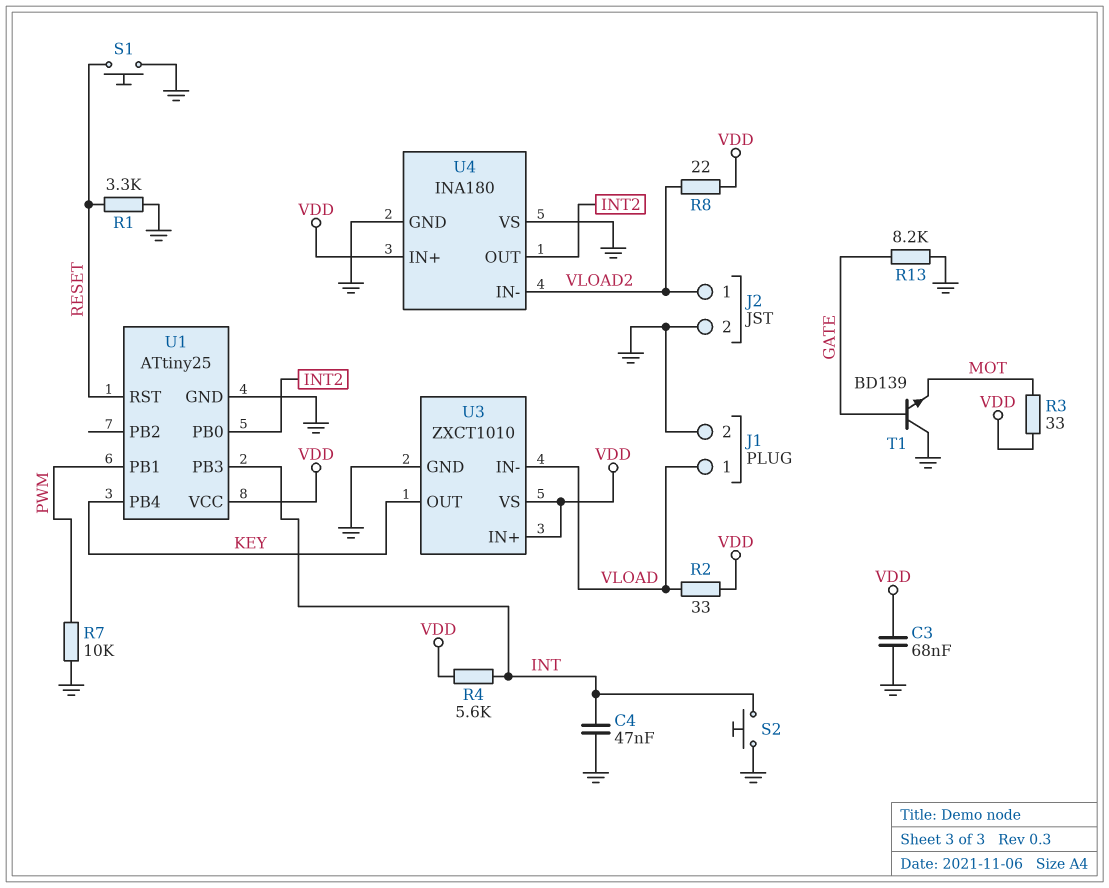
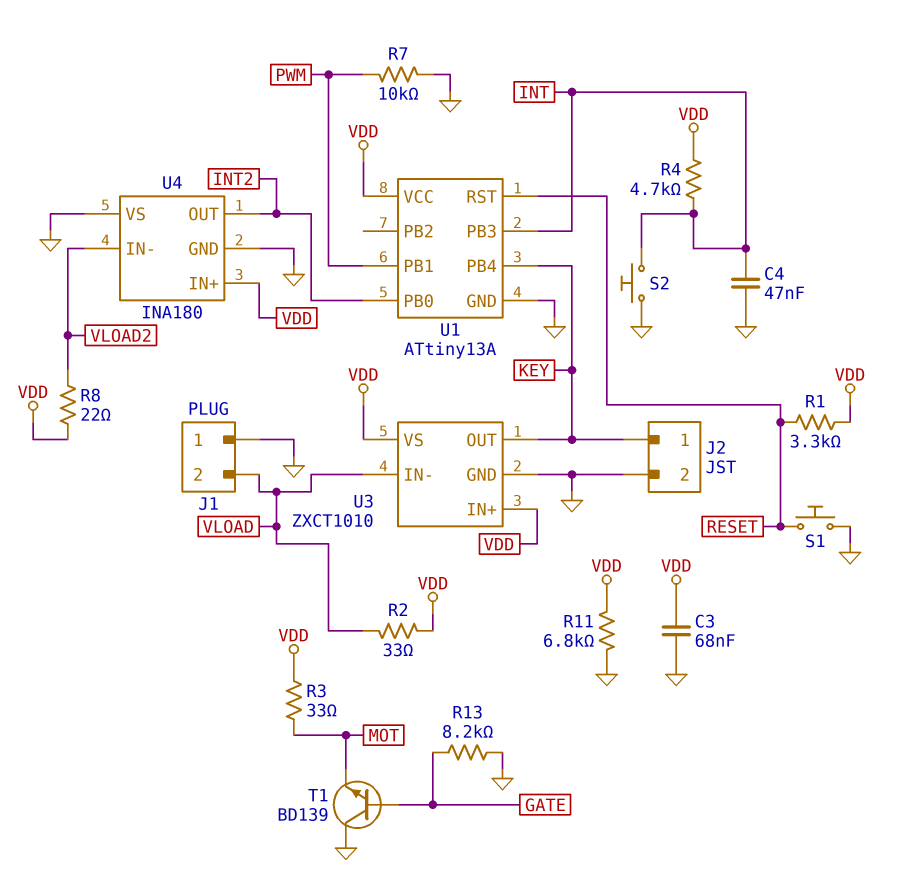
J1 pin 1: VLOAD -> GND
J1 pin 2: GND -> VLOAD
J2 pin 1: VLOAD2 -> KEY
R1: 3.3k (GND, RESET) -> 3.3k (RESET, VDD)
R4: 5.6k (INT, VDD) -> 4.7k (INT, VDD)
R11: none -> 6.8k (GND, VDD)
U1: ATtiny25 -> ATtiny13A

